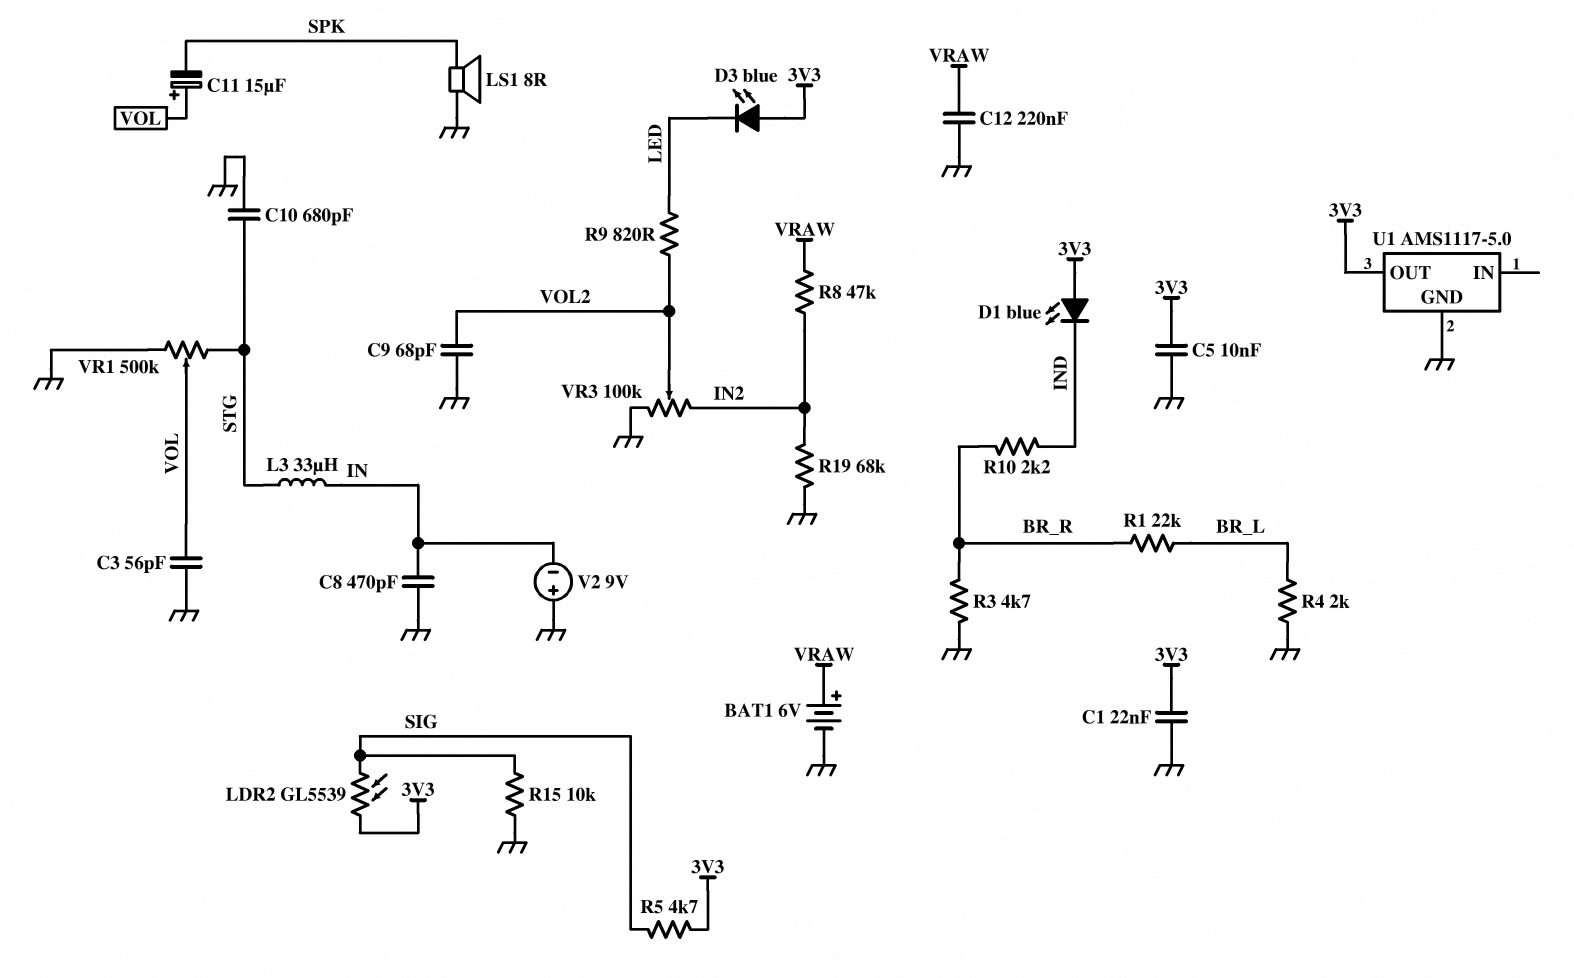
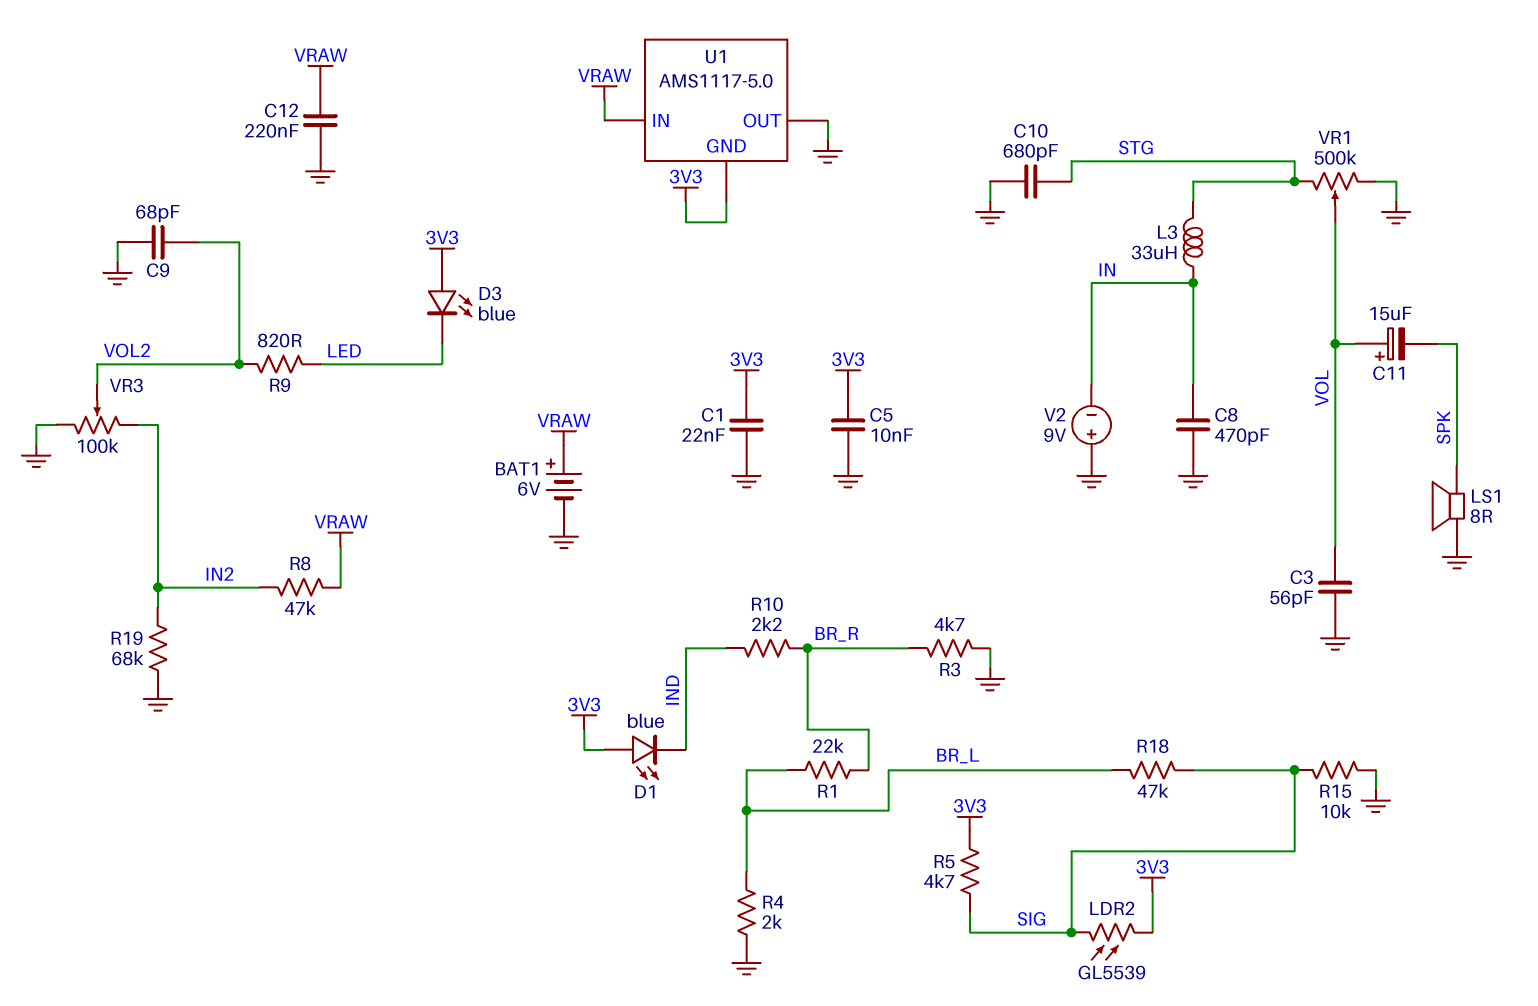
R18: none -> 47k (BR_L, SIG)
U1 pin GND: GND -> 3V3
U1 pin IN: none -> VRAW
U1 pin OUT: 3V3 -> GND

